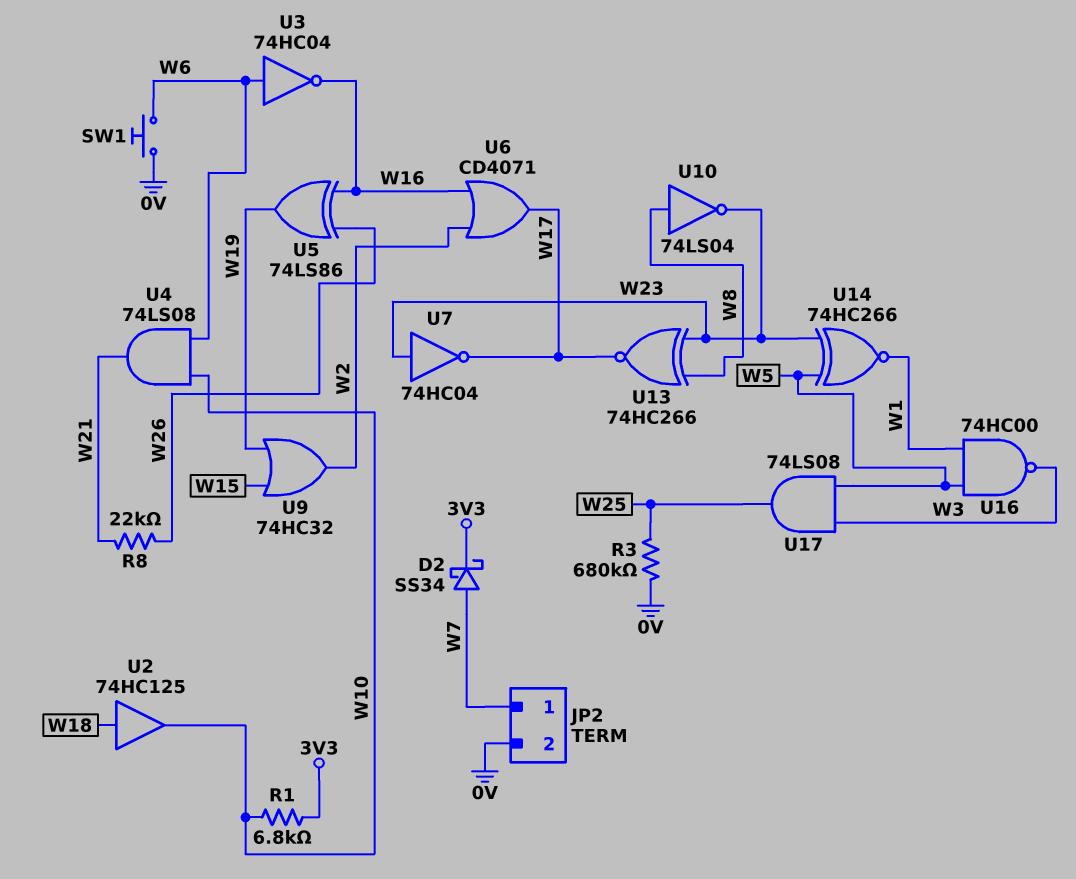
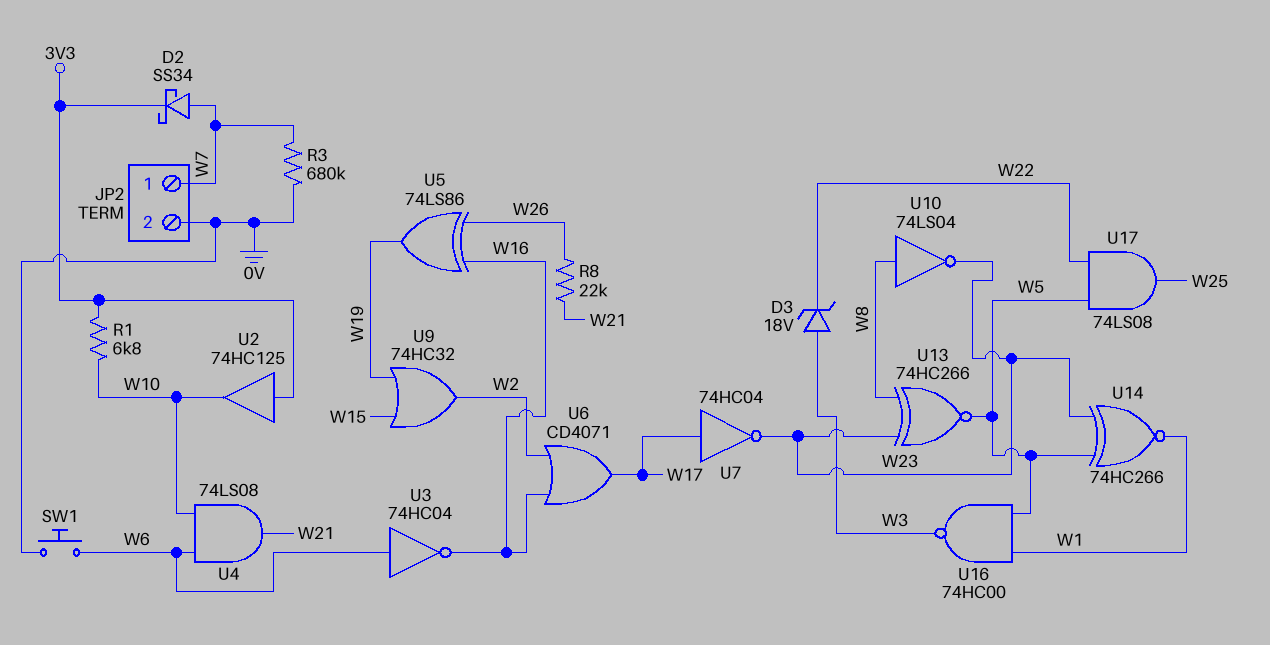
D3: none -> zener 18V (A W3, K W22)
R3: 680k (0V, W25) -> 680k (0V, W7)
U2: buffer 74HC125 (in W18, out W10) -> buffer 74HC125 (in 3V3, out W10)
U7: NOT 74HC04 (in W23, out W17) -> NOT 74HC04 (in W17, out W23)
U13: XNOR 74HC266 (in W8, in W23, out W17) -> XNOR 74HC266 (in W8, in W23, out W5)
U17: AND 74LS08 (in W3, in W5, out W25) -> AND 74LS08 (in W5, in W22, out W25)

